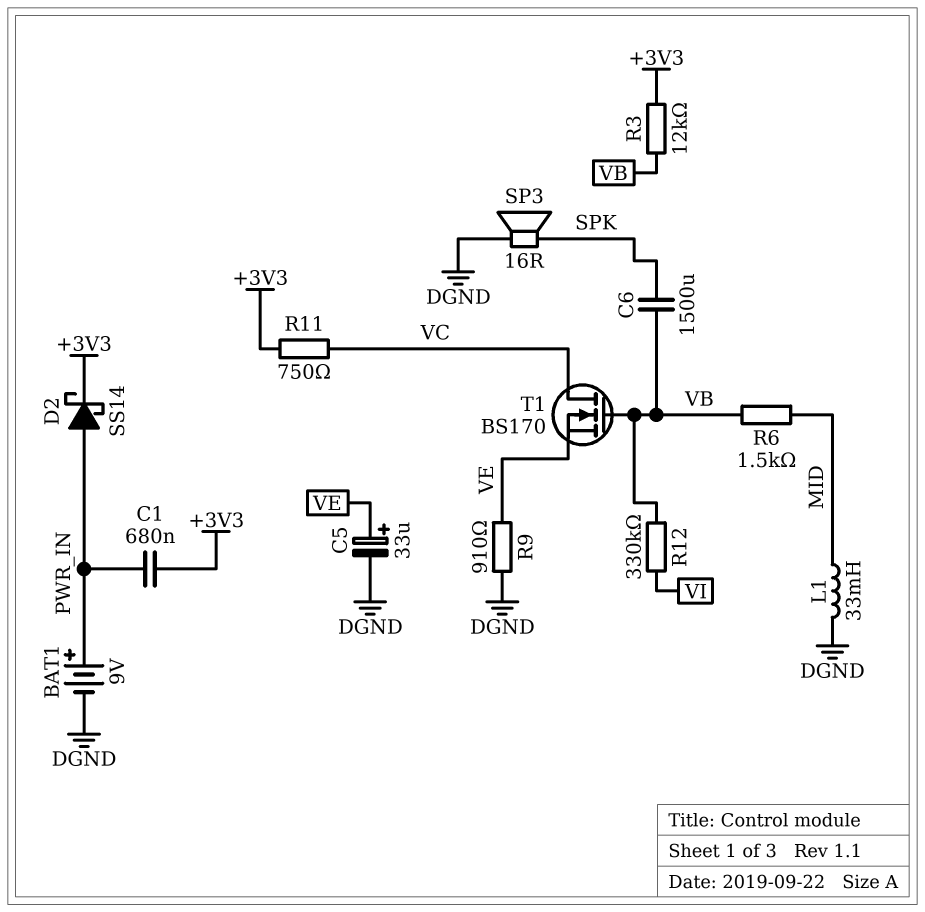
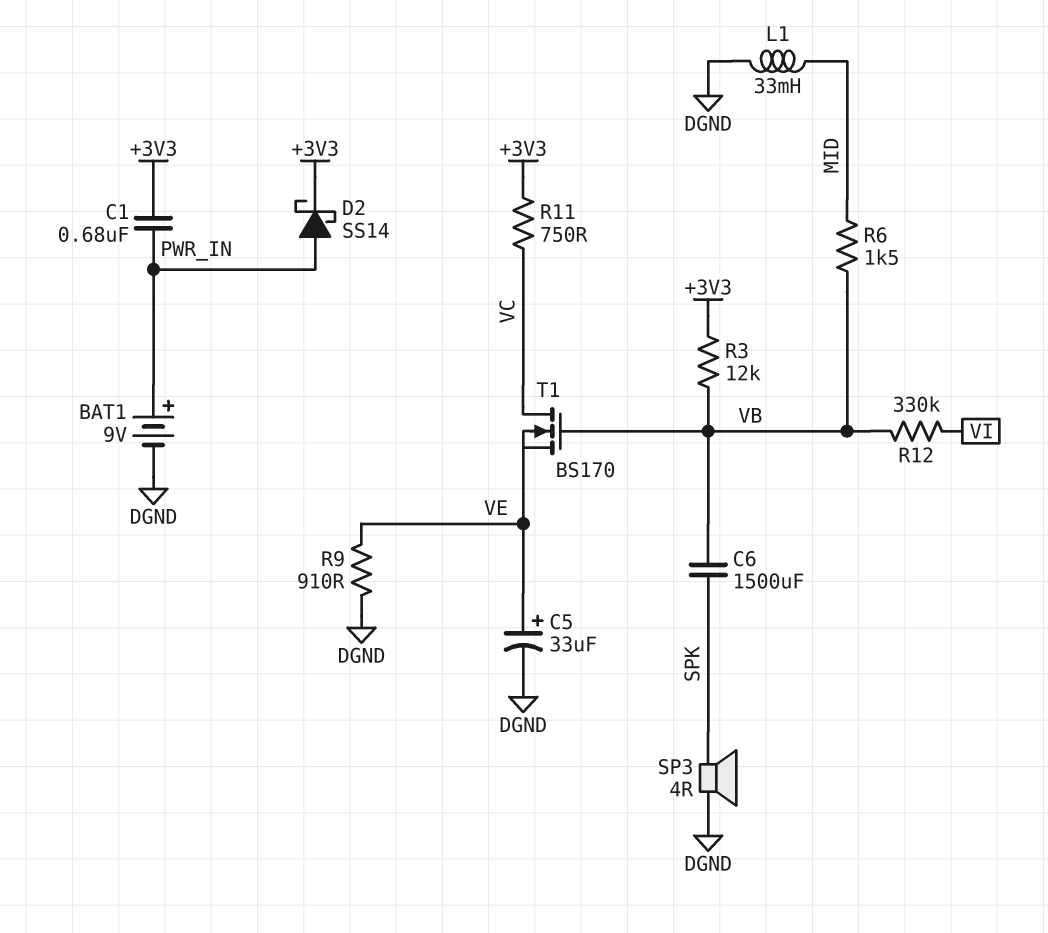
SP3: speaker 16R (DGND, SPK) -> speaker 4R (DGND, SPK)

